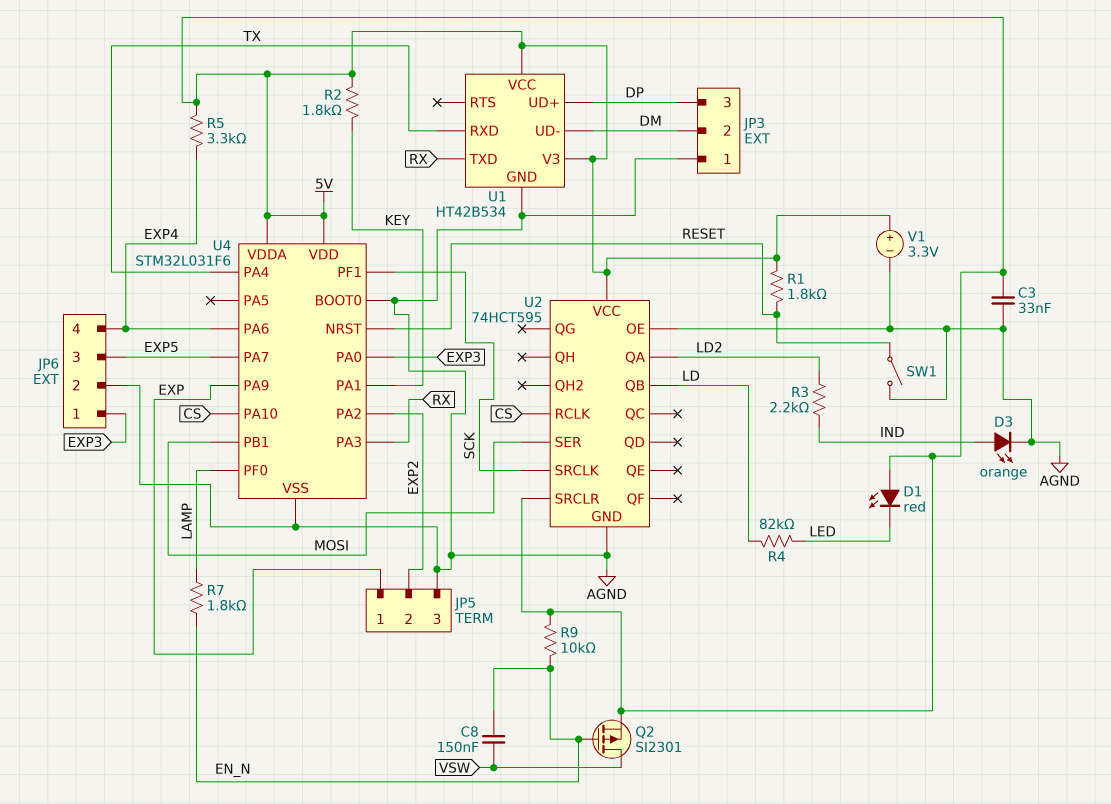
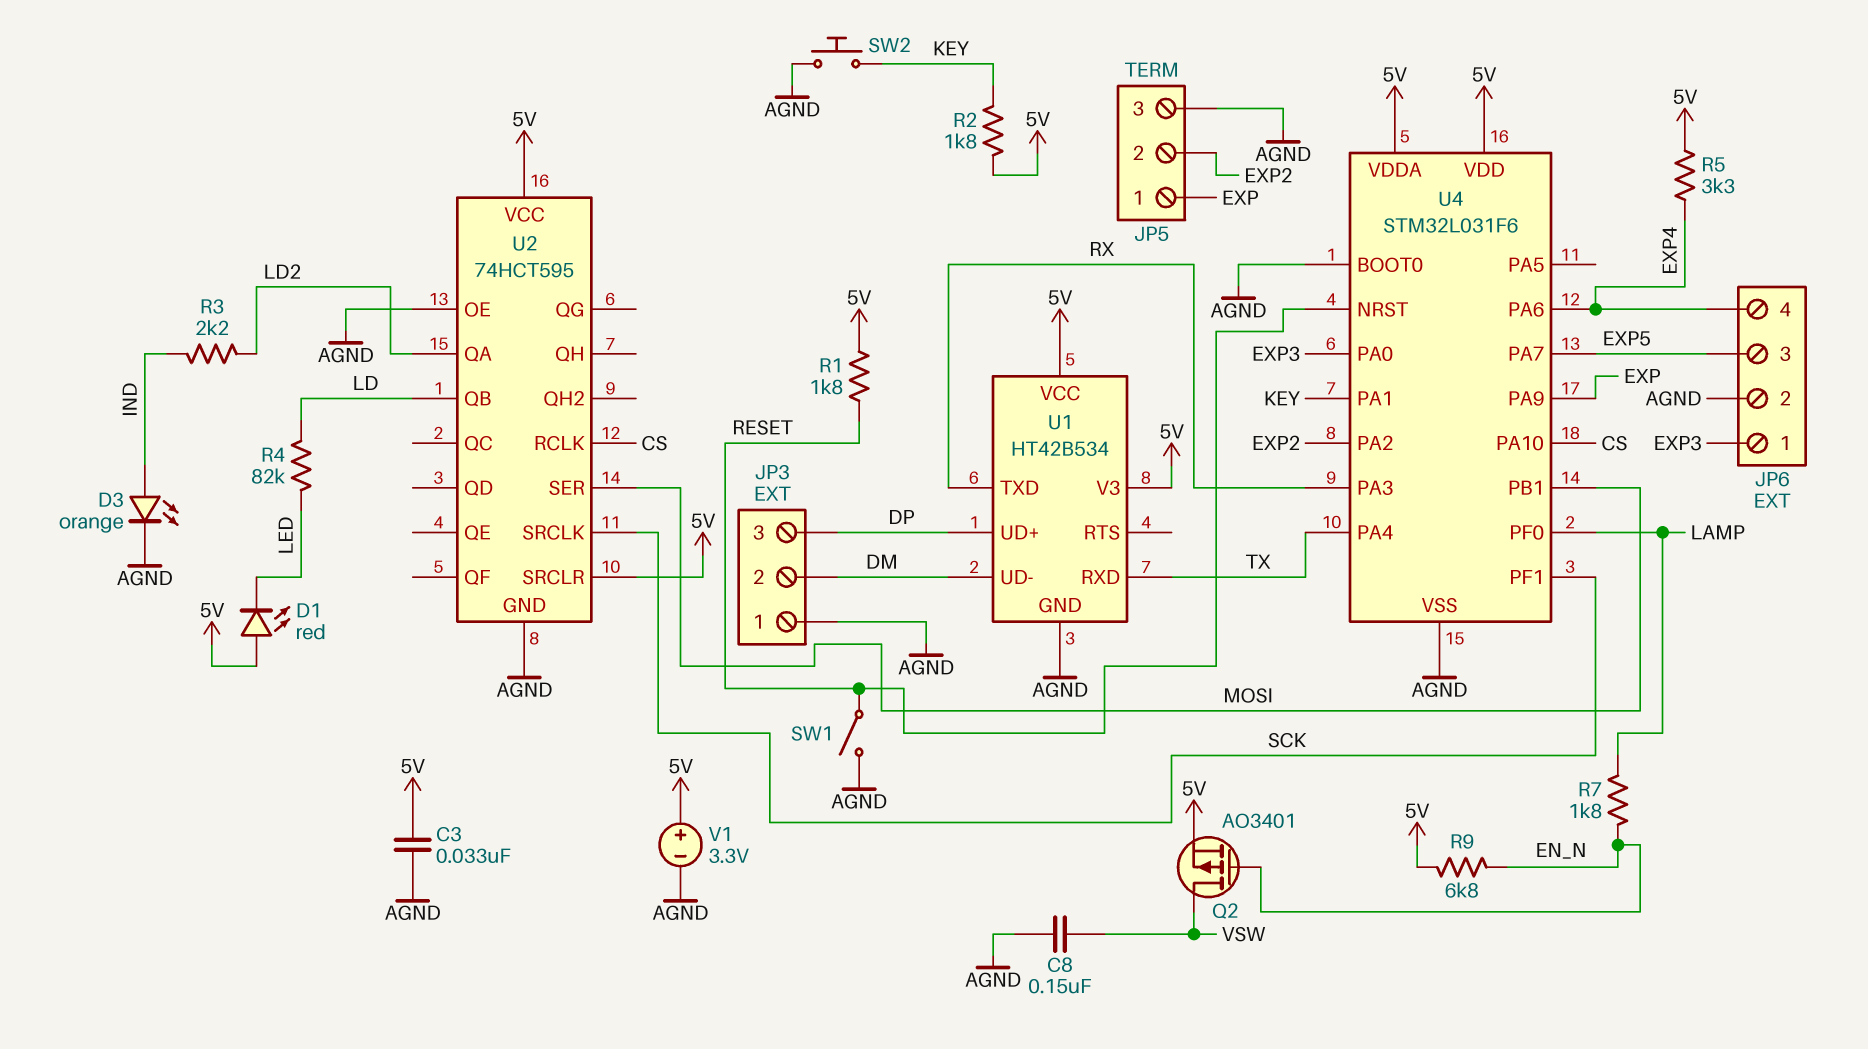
C8: 150nF (EN_N, VSW) -> 150nF (AGND, VSW)
Q2: PMOS SI2301 (G EN_N, D VSW, S 5V) -> PMOS AO3401 (G EN_N, D VSW, S 5V)
R9: 10k (5V, EN_N) -> 6.8k (5V, EN_N)
SW2: none -> button (AGND, KEY)

